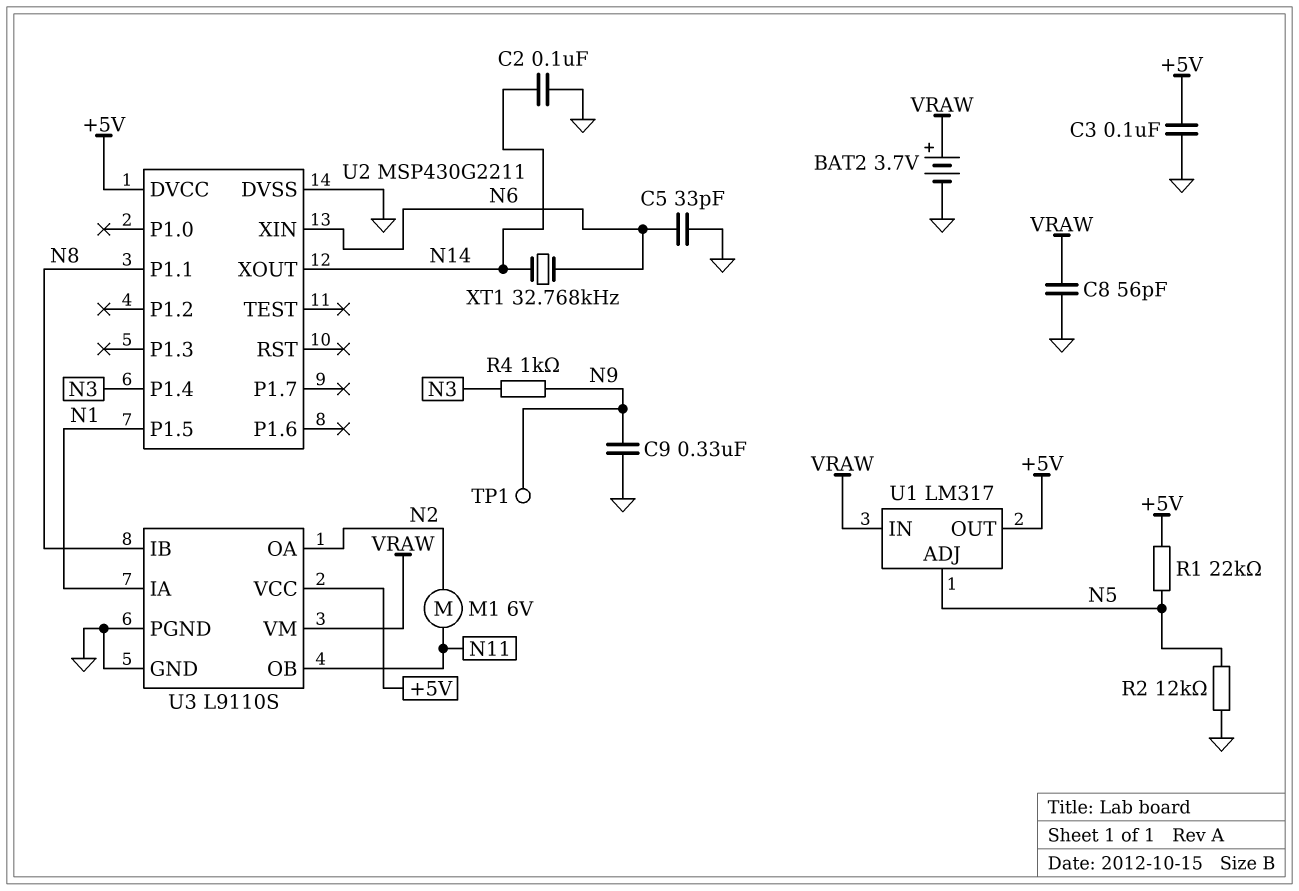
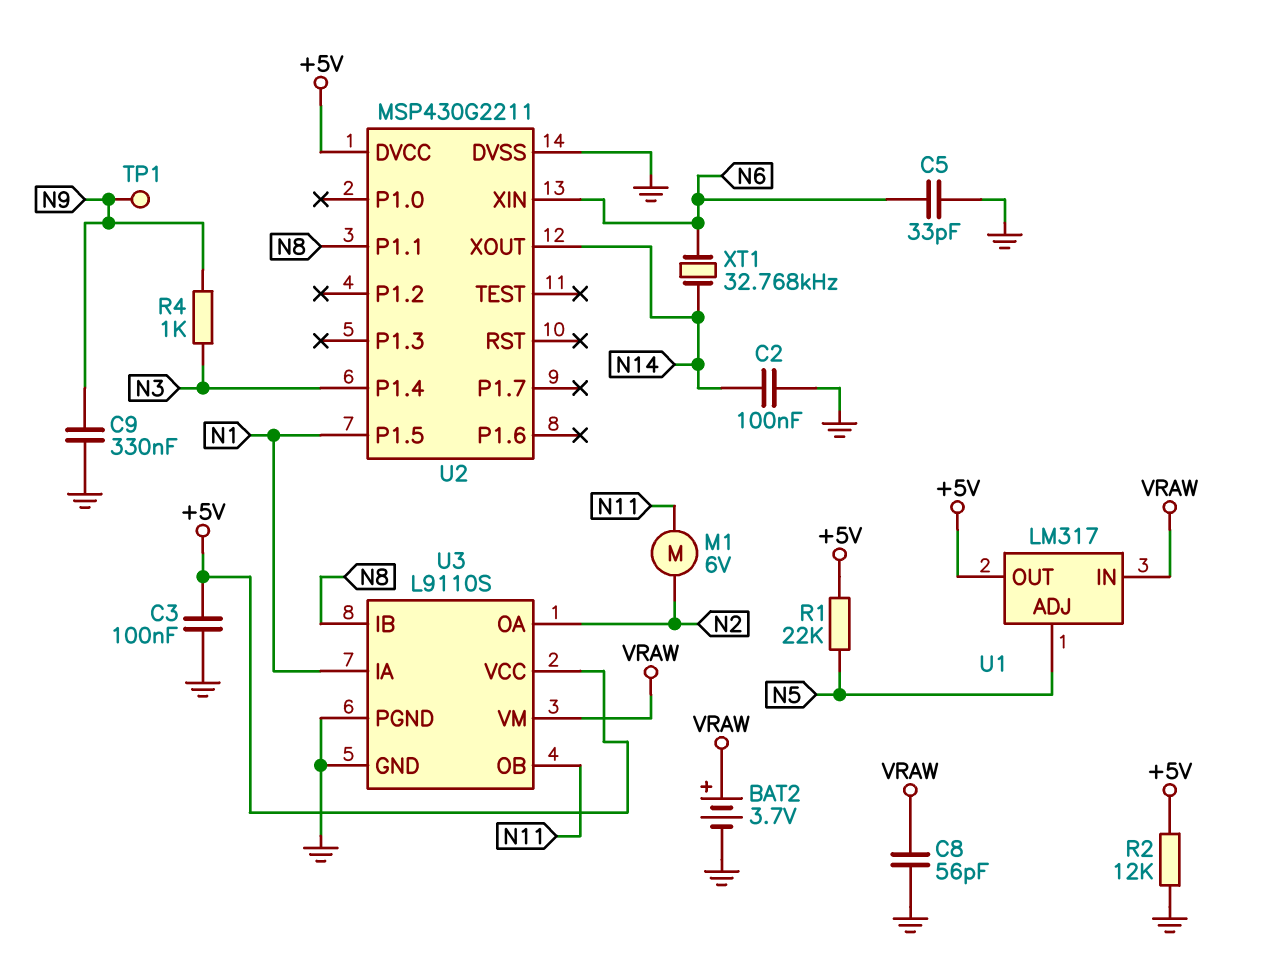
R2: 12k (GND, N5) -> 12k (+5V, GND)

